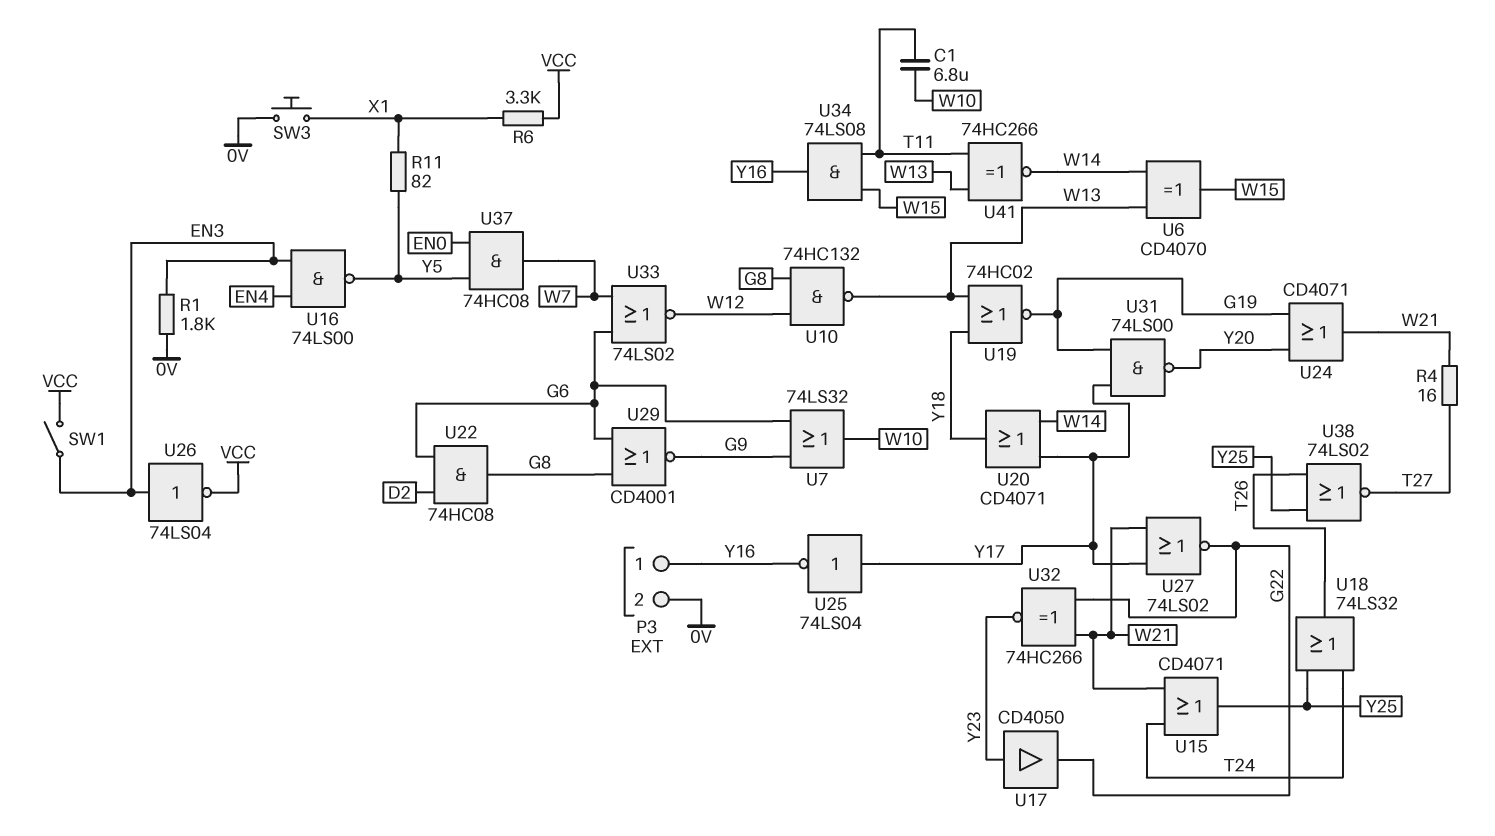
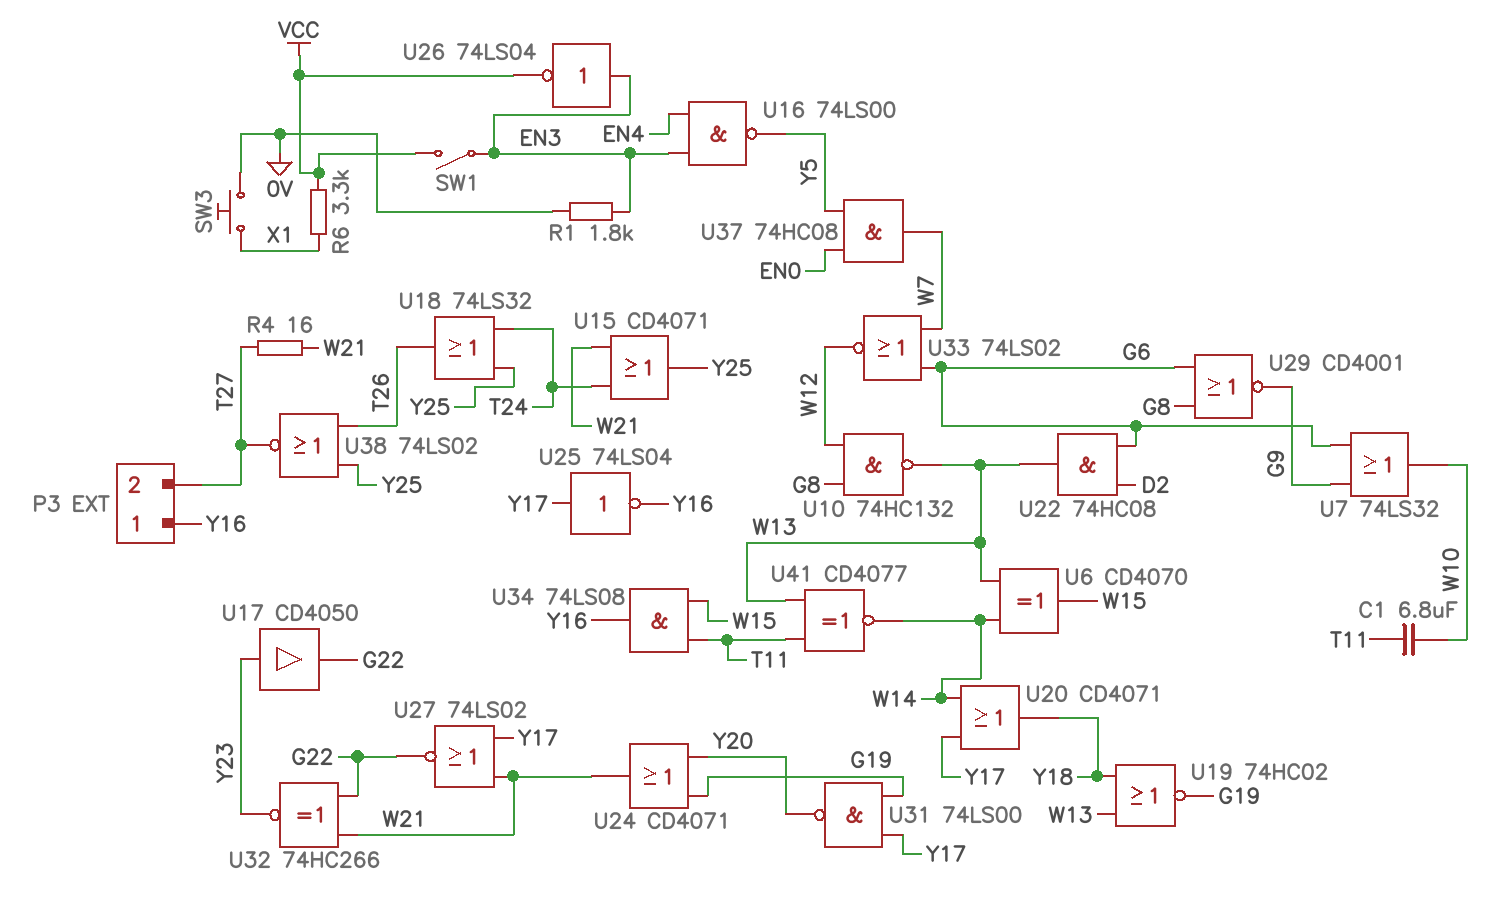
P3 pin 2: 0V -> T27
R11: 82 (X1, Y5) -> none
U22: AND 74HC08 (in D2, in G6, out G8) -> AND 74HC08 (in D2, in G6, out W13)
U41: XNOR 74HC266 (in T11, in W13, out W14) -> XNOR CD4077 (in T11, in W13, out W14)

